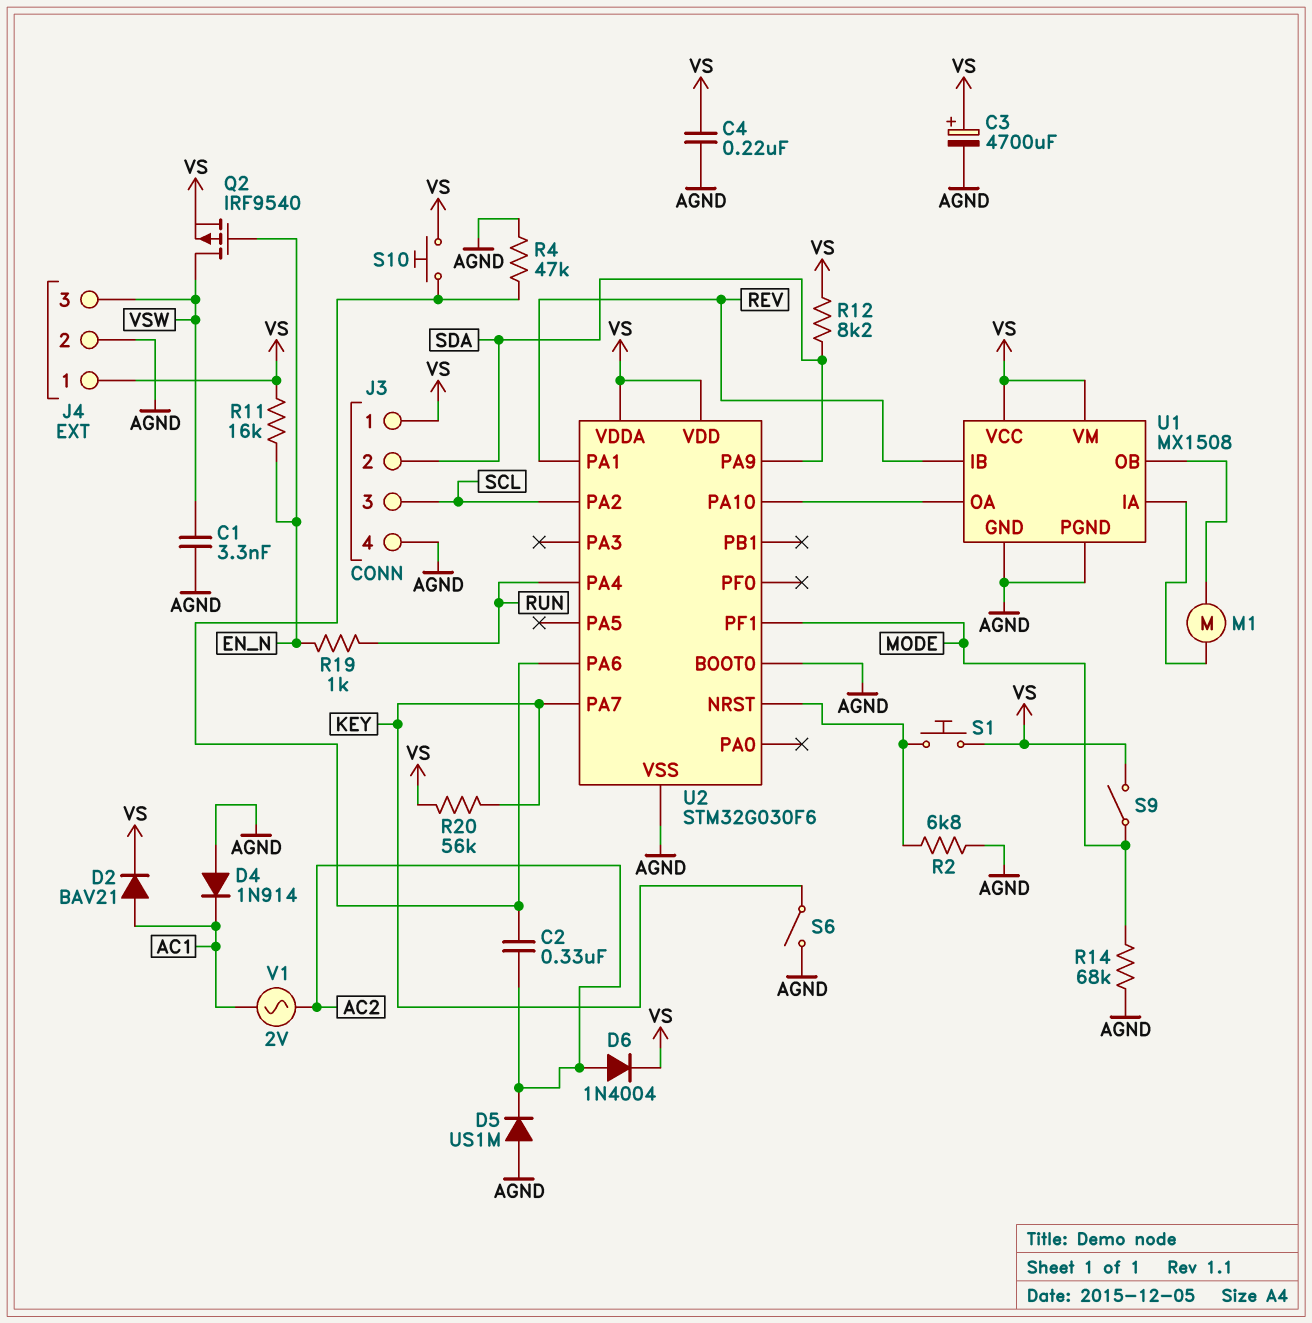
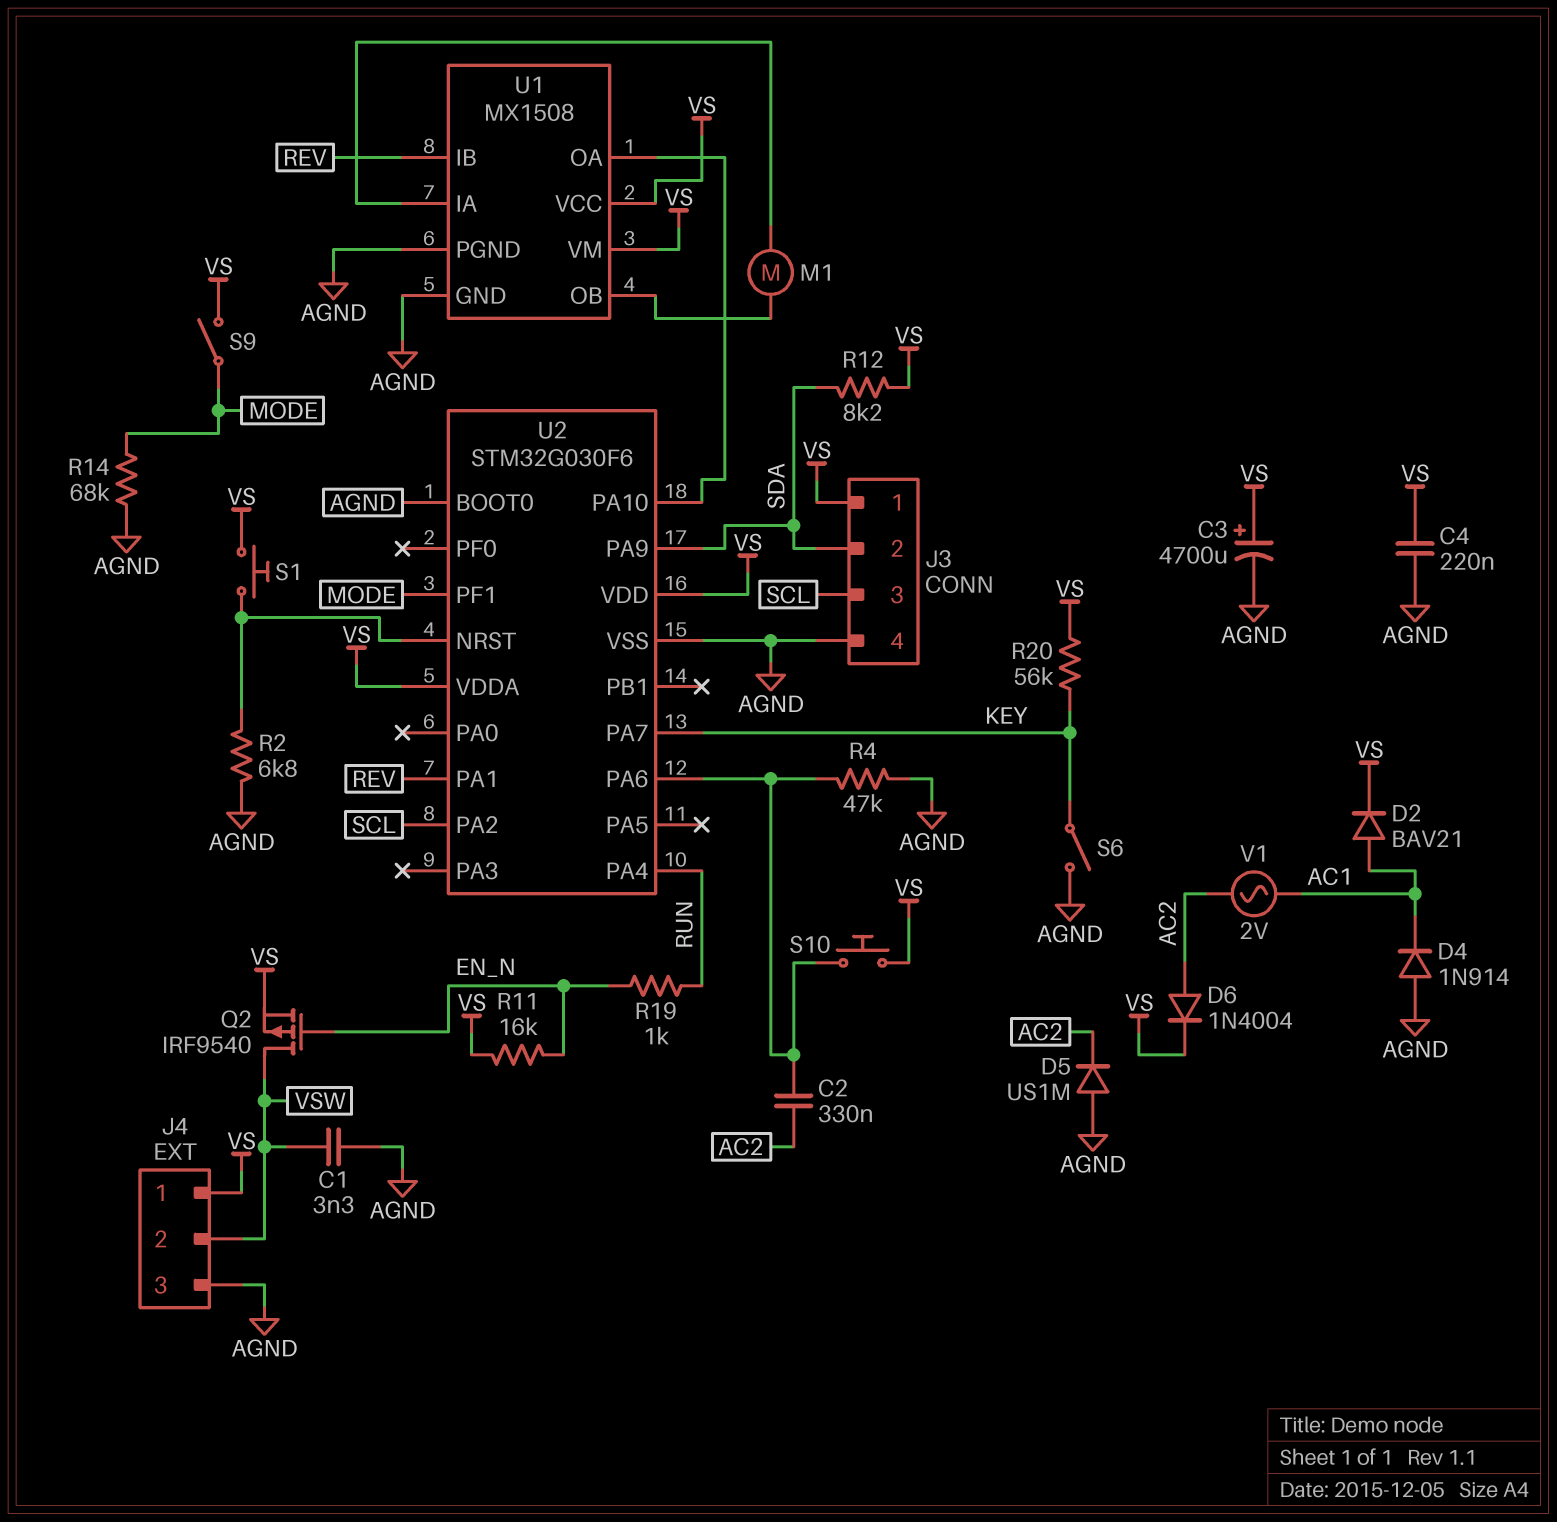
J4 pin 2: AGND -> VSW
J4 pin 3: VSW -> AGND

